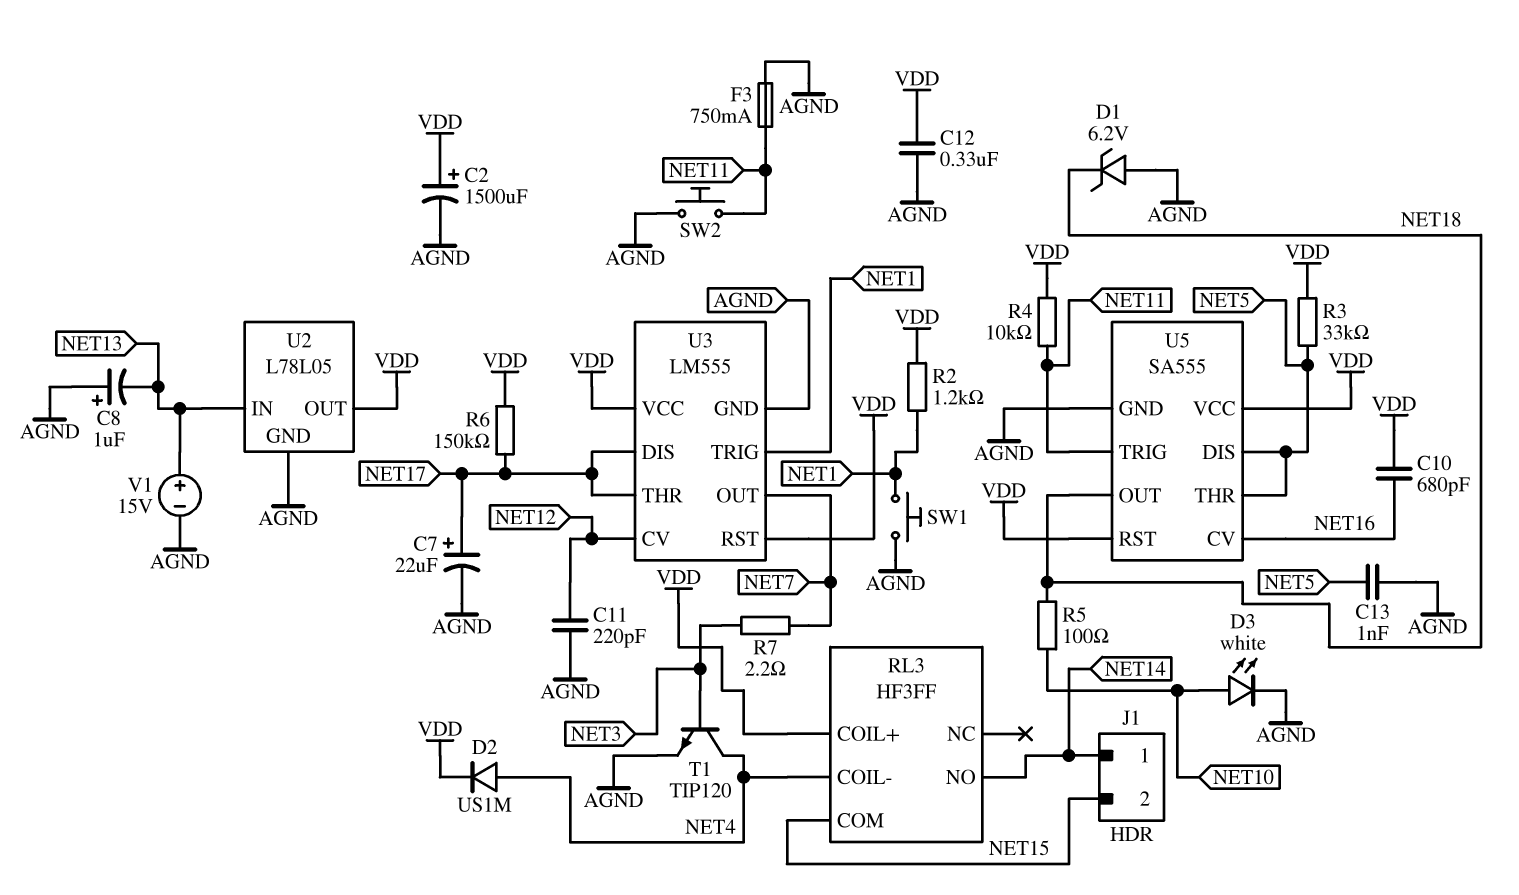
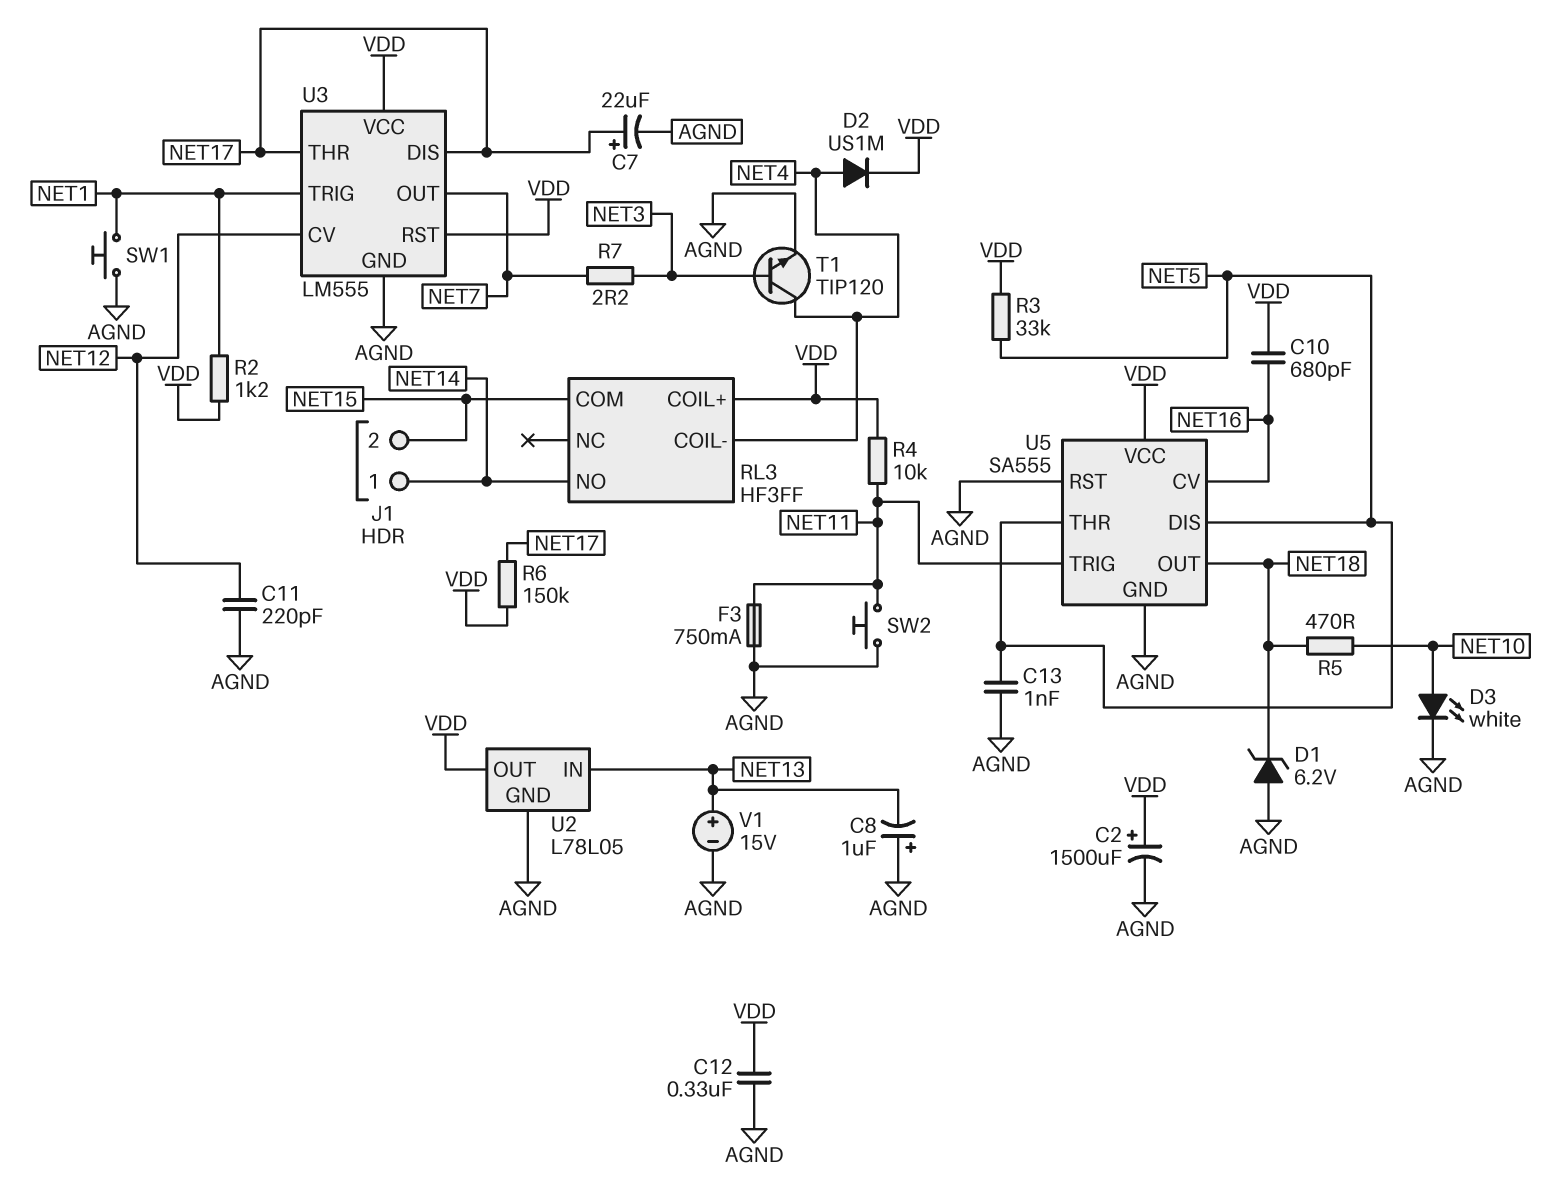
R5: 100 (NET10, NET18) -> 470 (NET10, NET18)
U5 pin RST: VDD -> AGND

